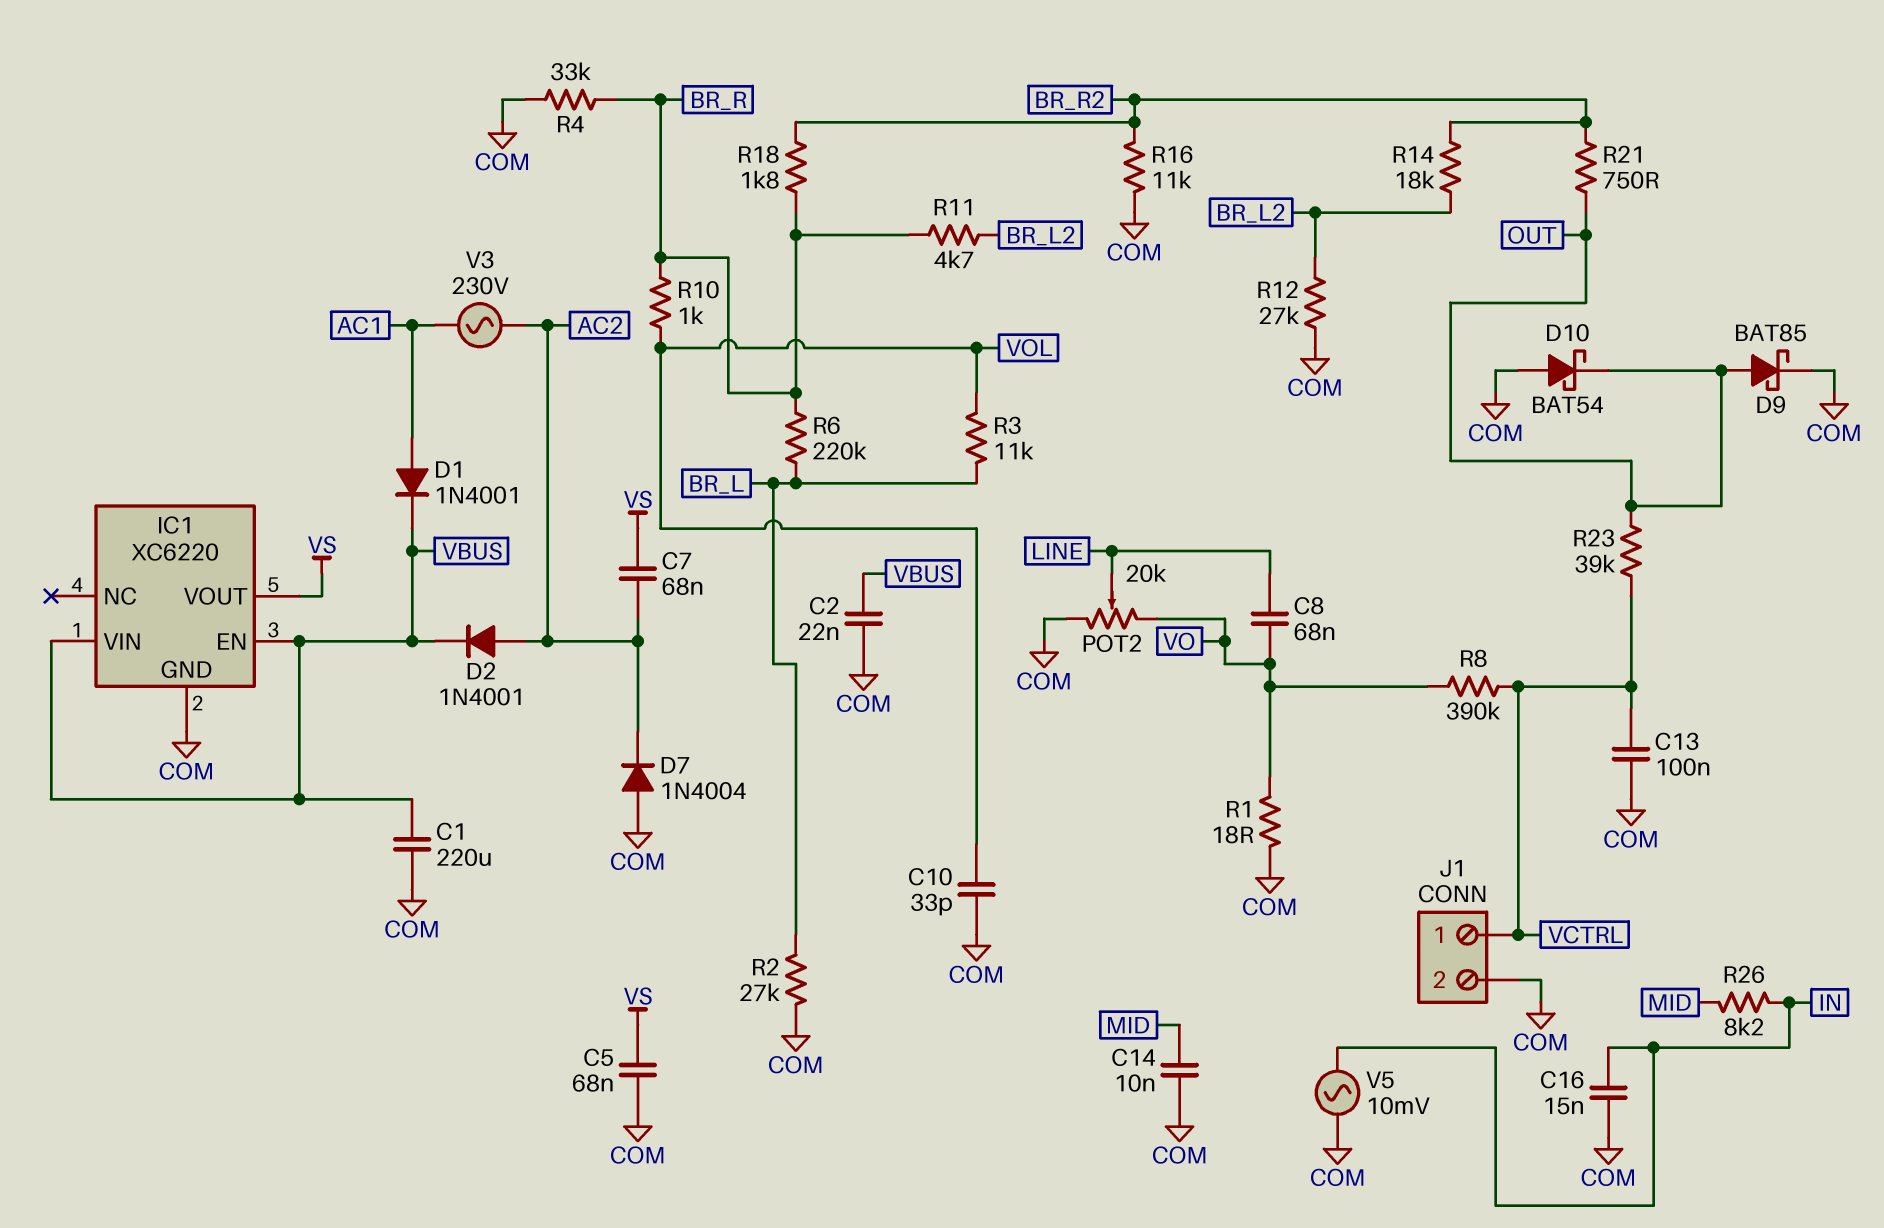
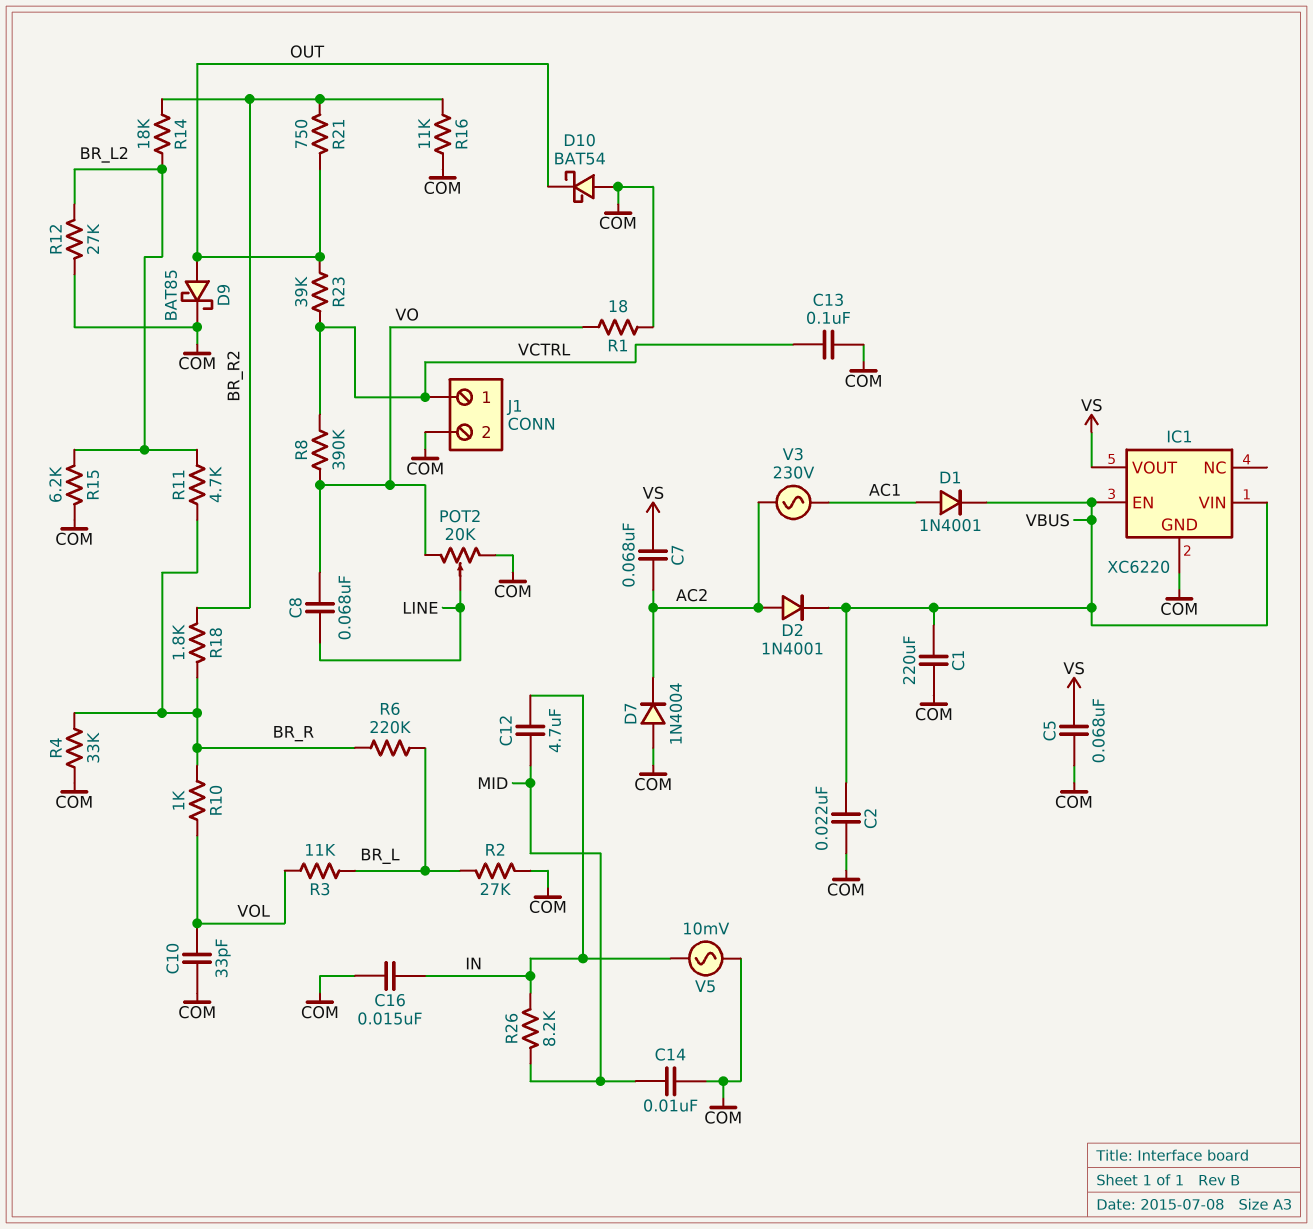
C12: none -> 4.7uF (IN, MID)
R15: none -> 6.2k (BR_L2, COM)

